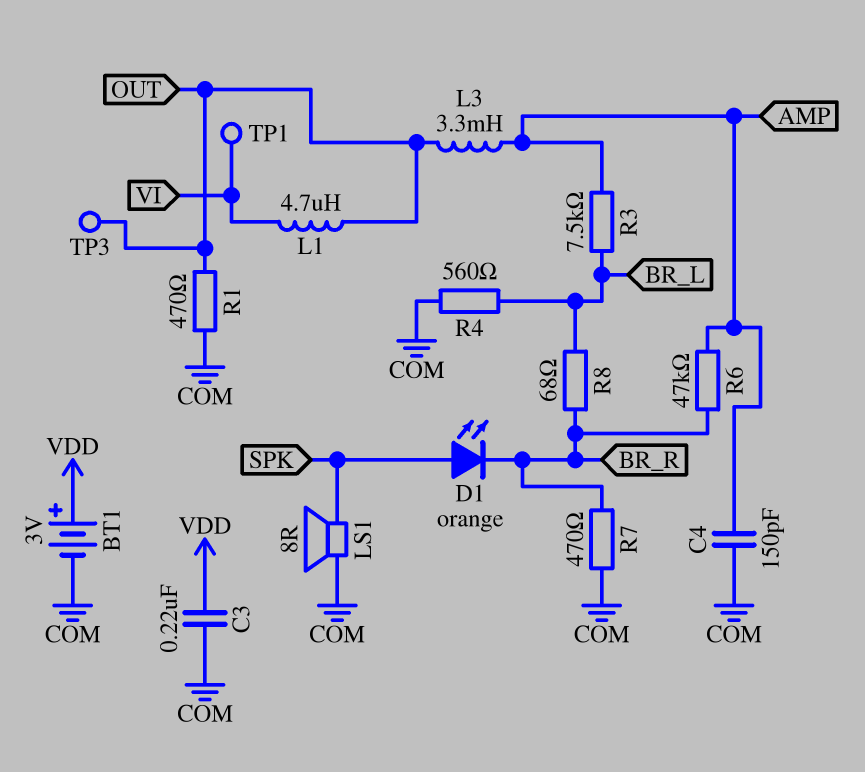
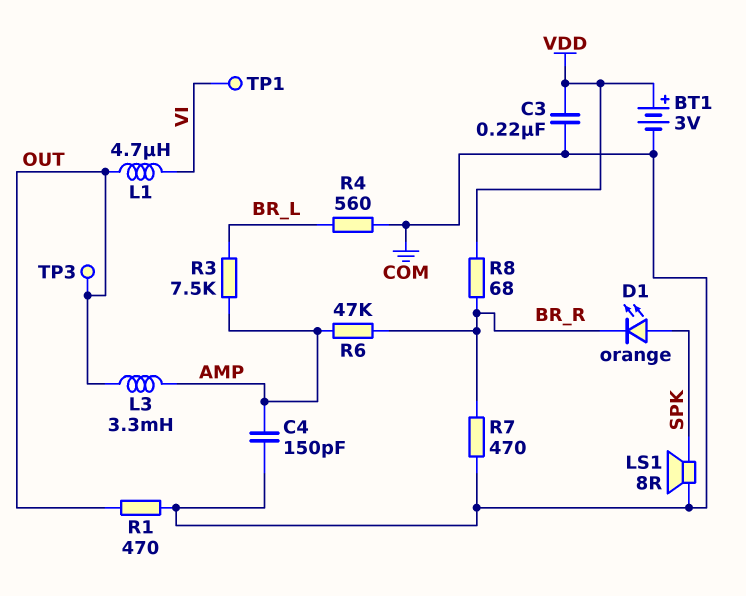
R8: 68 (BR_L, BR_R) -> 68 (BR_R, VDD)

